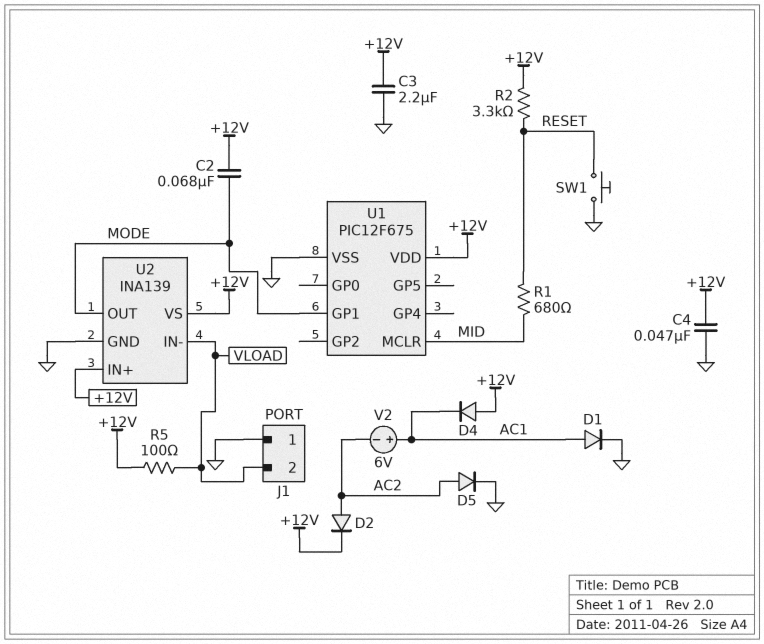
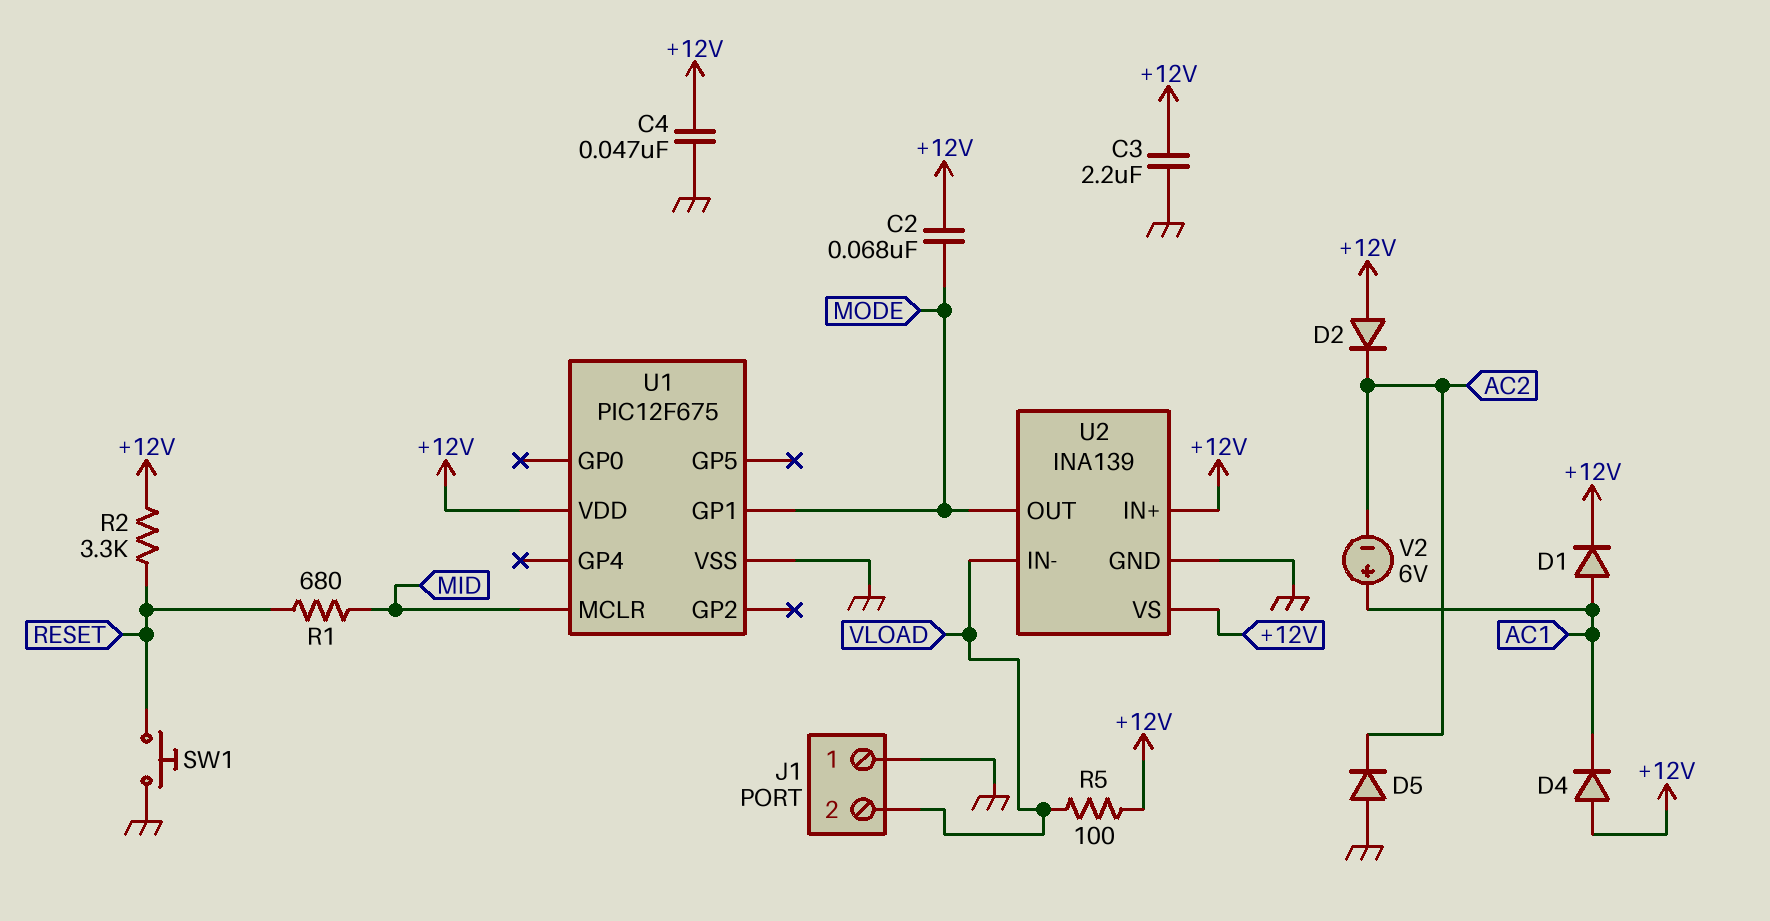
D1: diode (A AC1, K GND) -> diode (A AC1, K +12V)
D2: diode (A AC2, K +12V) -> diode (A +12V, K AC2)
D5: diode (A AC2, K GND) -> diode (A GND, K AC2)

